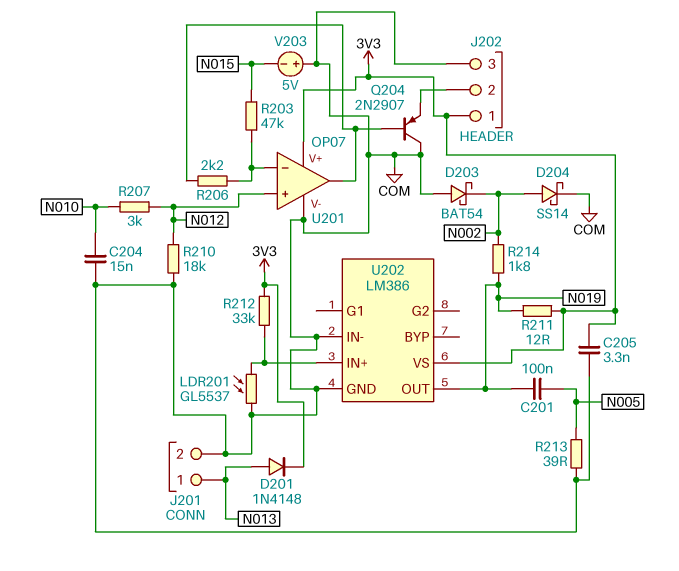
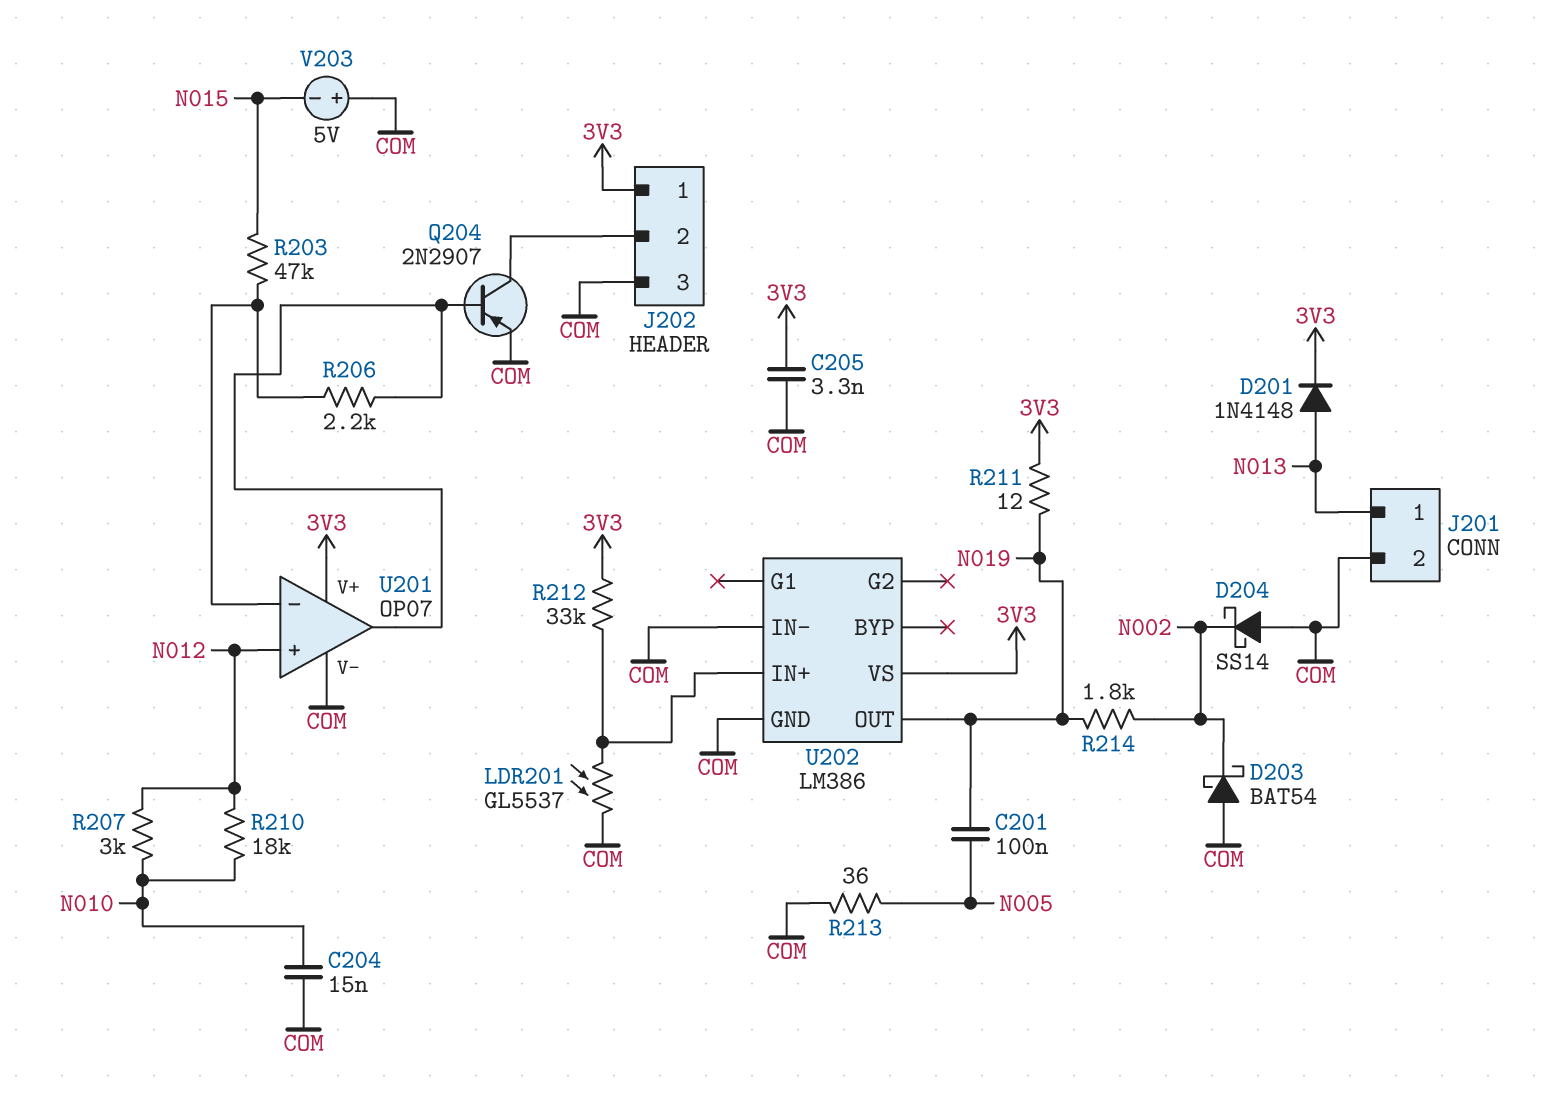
D204: schottky SS14 (A N002, K COM) -> schottky SS14 (A COM, K N002)
Q204: PNP 2N2907 (B U201/out, C COM, E J202/2) -> PNP 2N2907 (B U201/out, C J202/2, E COM)
R210: 18k (COM, N012) -> 18k (N010, N012)
R213: 39 (COM, N005) -> 36 (COM, N005)

